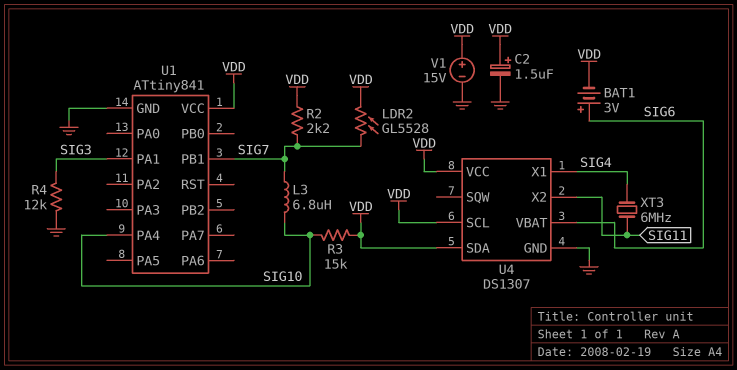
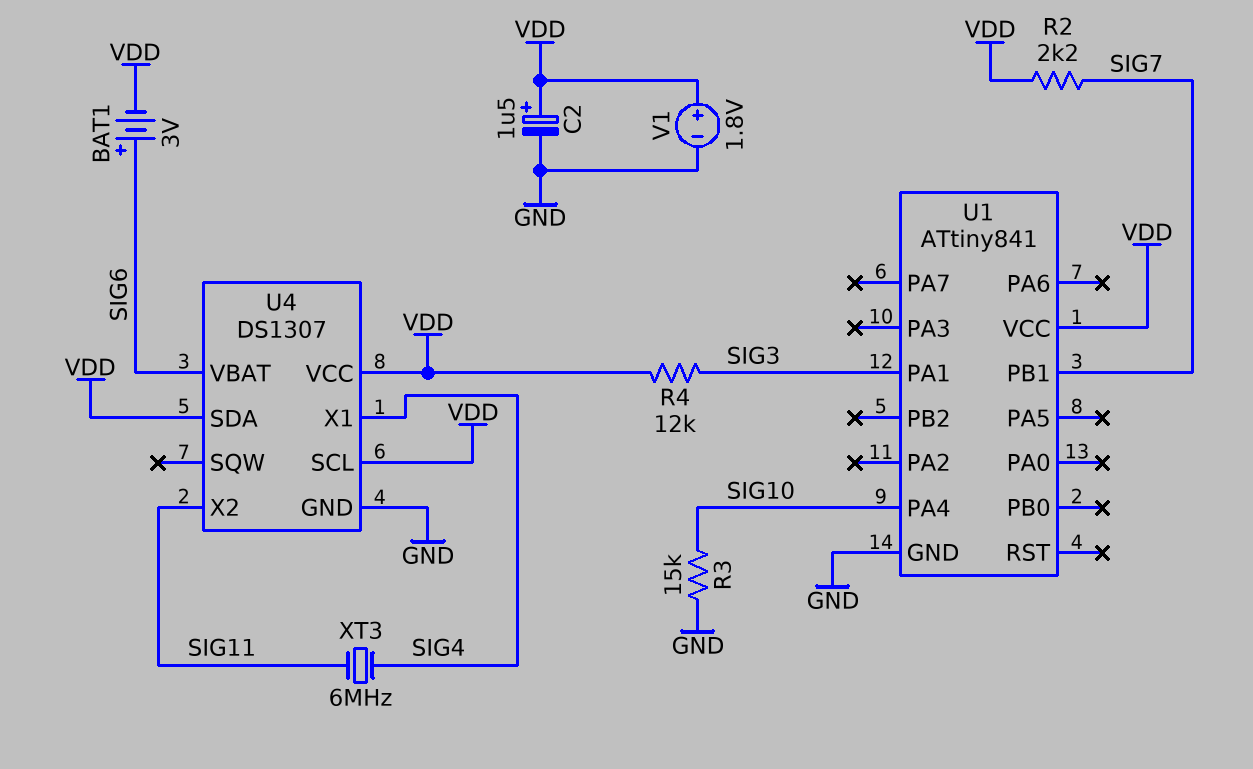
L3: 6.8uH (SIG7, SIG10) -> none
LDR2: GL5528 (SIG7, VDD) -> none
R3: 15k (SIG10, VDD) -> 15k (GND, SIG10)
R4: 12k (GND, SIG3) -> 12k (SIG3, VDD)
V1: 15V (plus VDD, minus GND) -> 1.8V (plus VDD, minus GND)

